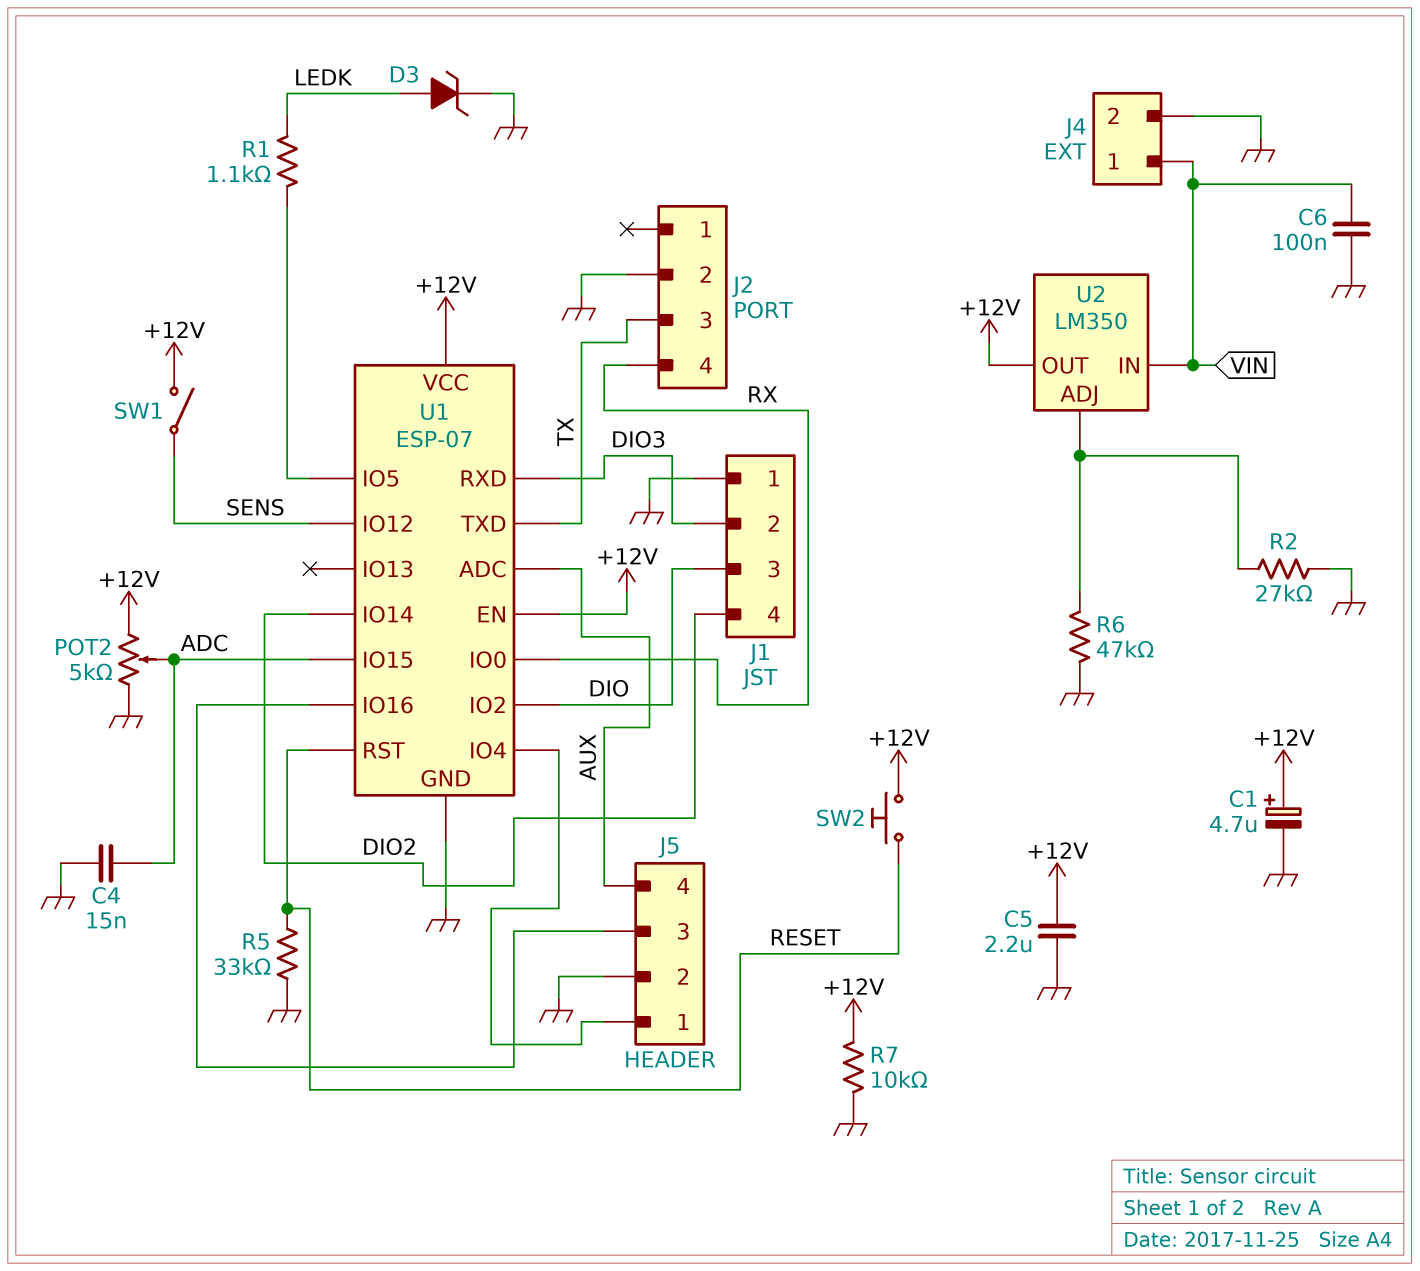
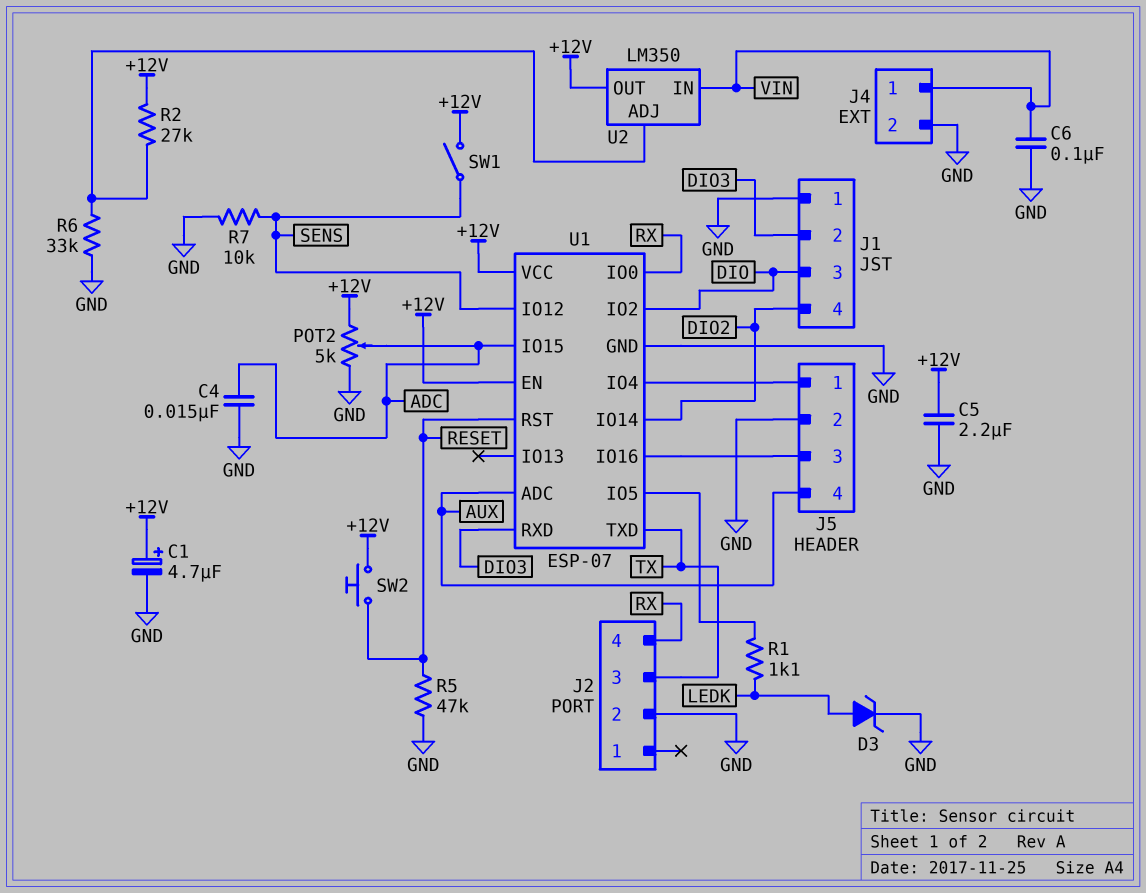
R2: 27k (GND, U2/ADJ) -> 27k (+12V, U2/ADJ)
R5: 33k (GND, RESET) -> 47k (GND, RESET)
R6: 47k (GND, U2/ADJ) -> 33k (GND, U2/ADJ)
R7: 10k (+12V, GND) -> 10k (GND, SENS)

